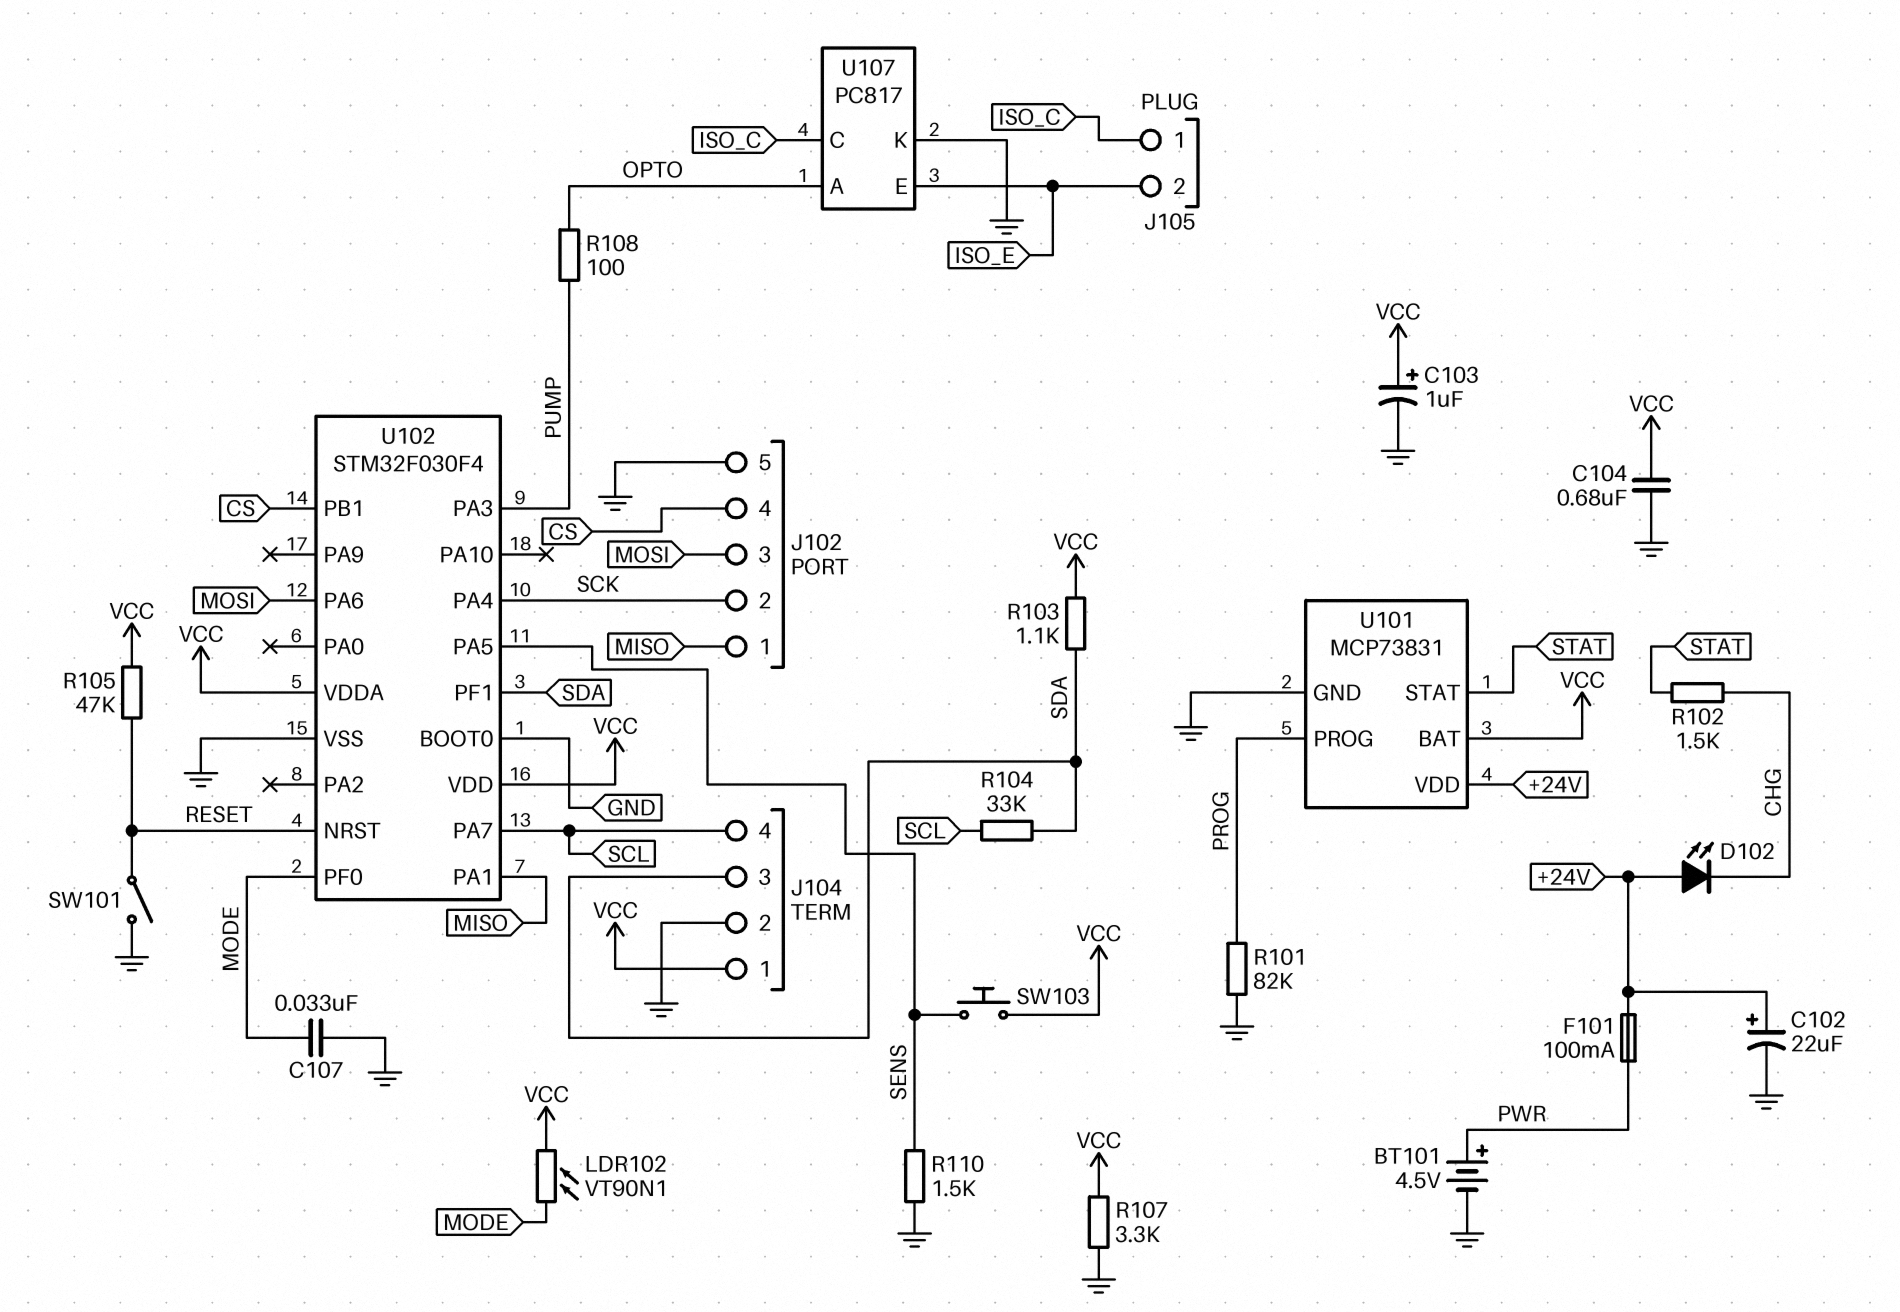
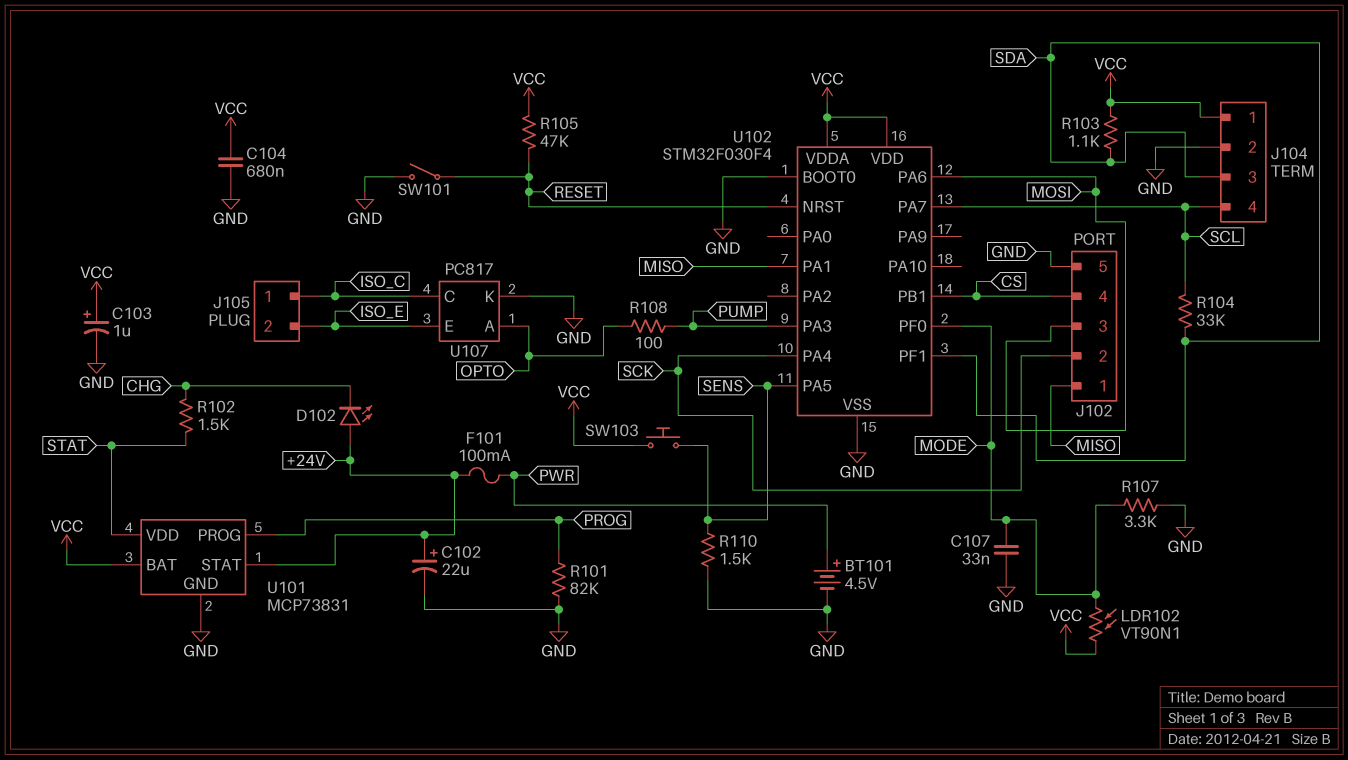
R107: 3.3k (GND, VCC) -> 3.3k (GND, MODE)
U101 pin STAT: STAT -> +24V
U101 pin VDD: +24V -> STAT

